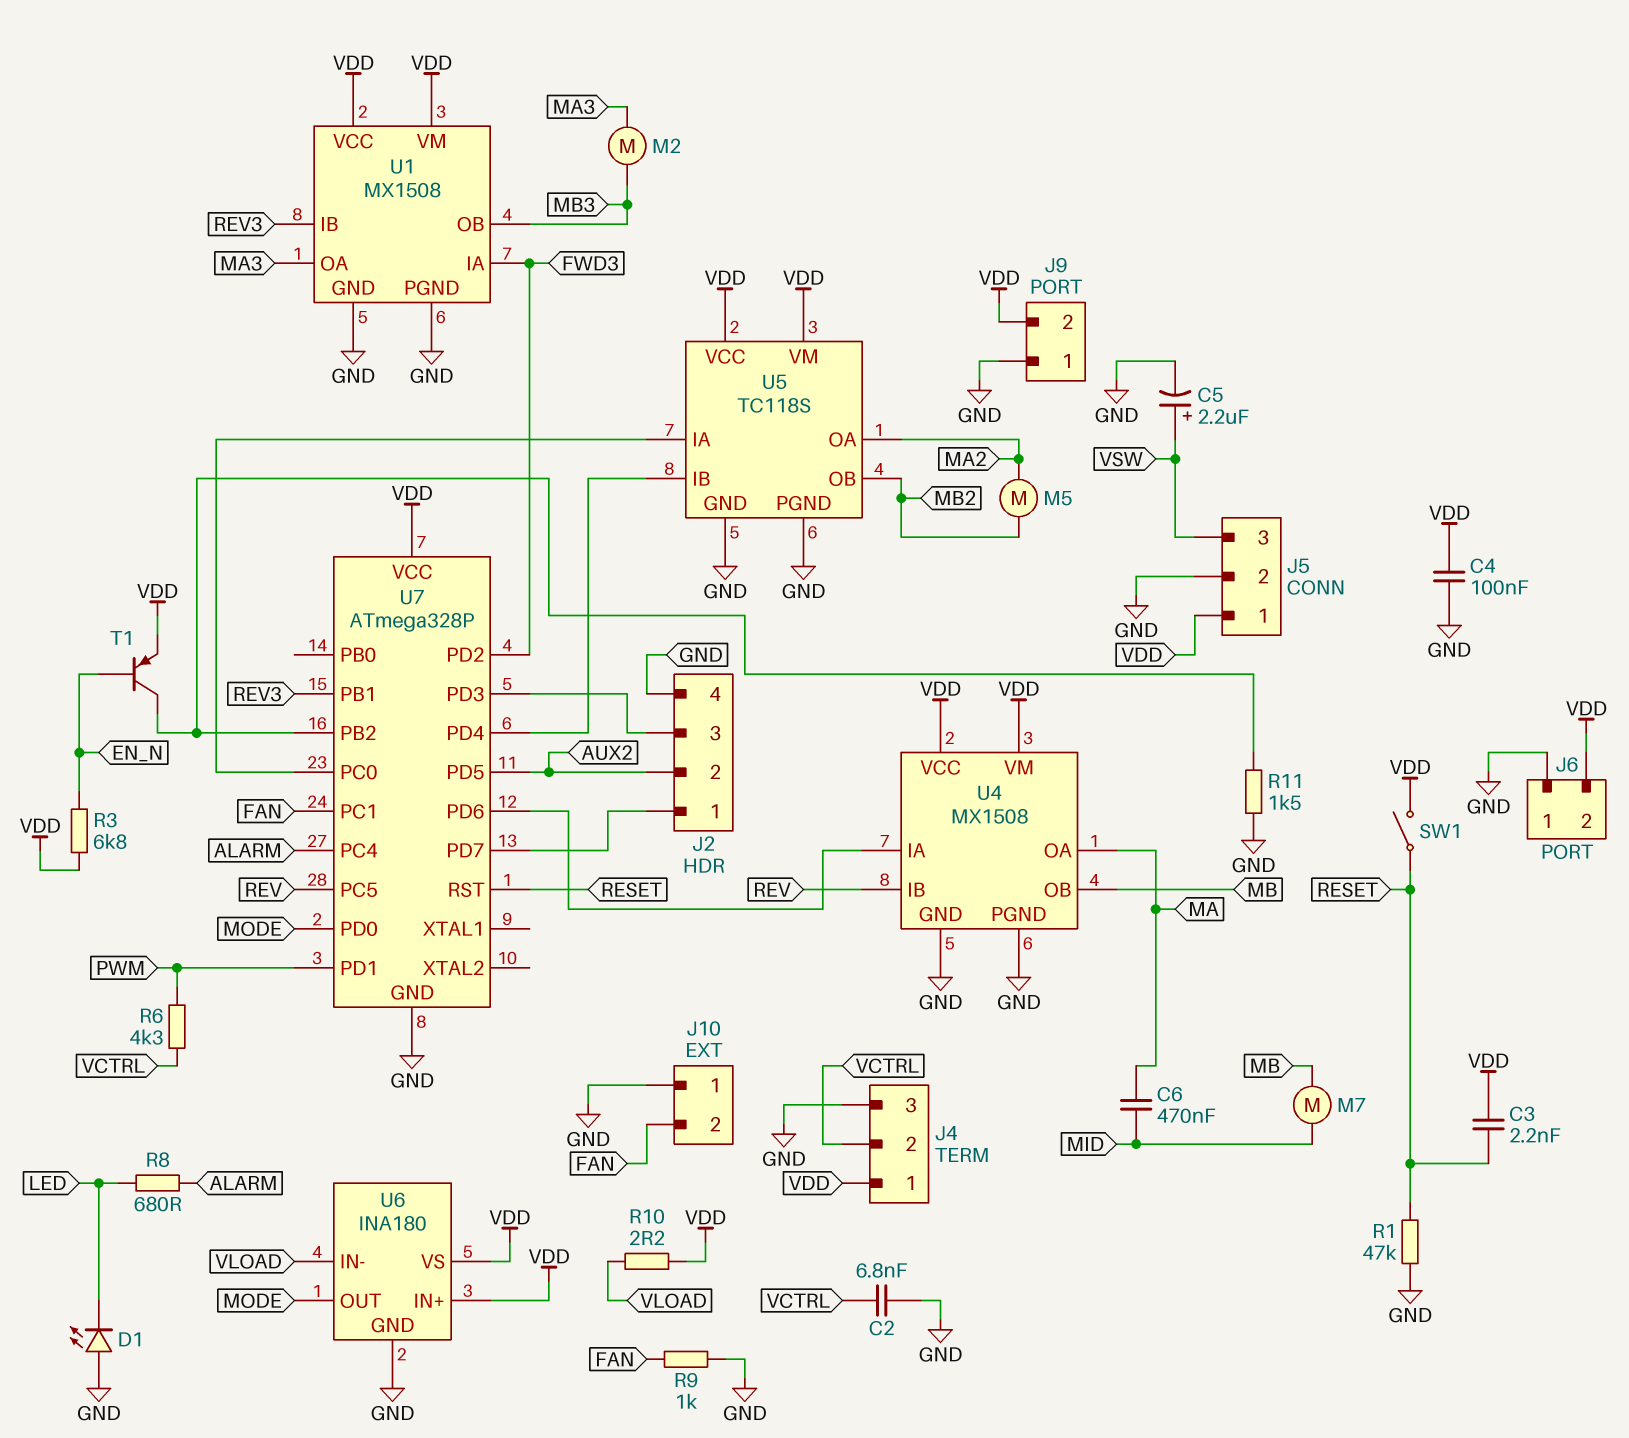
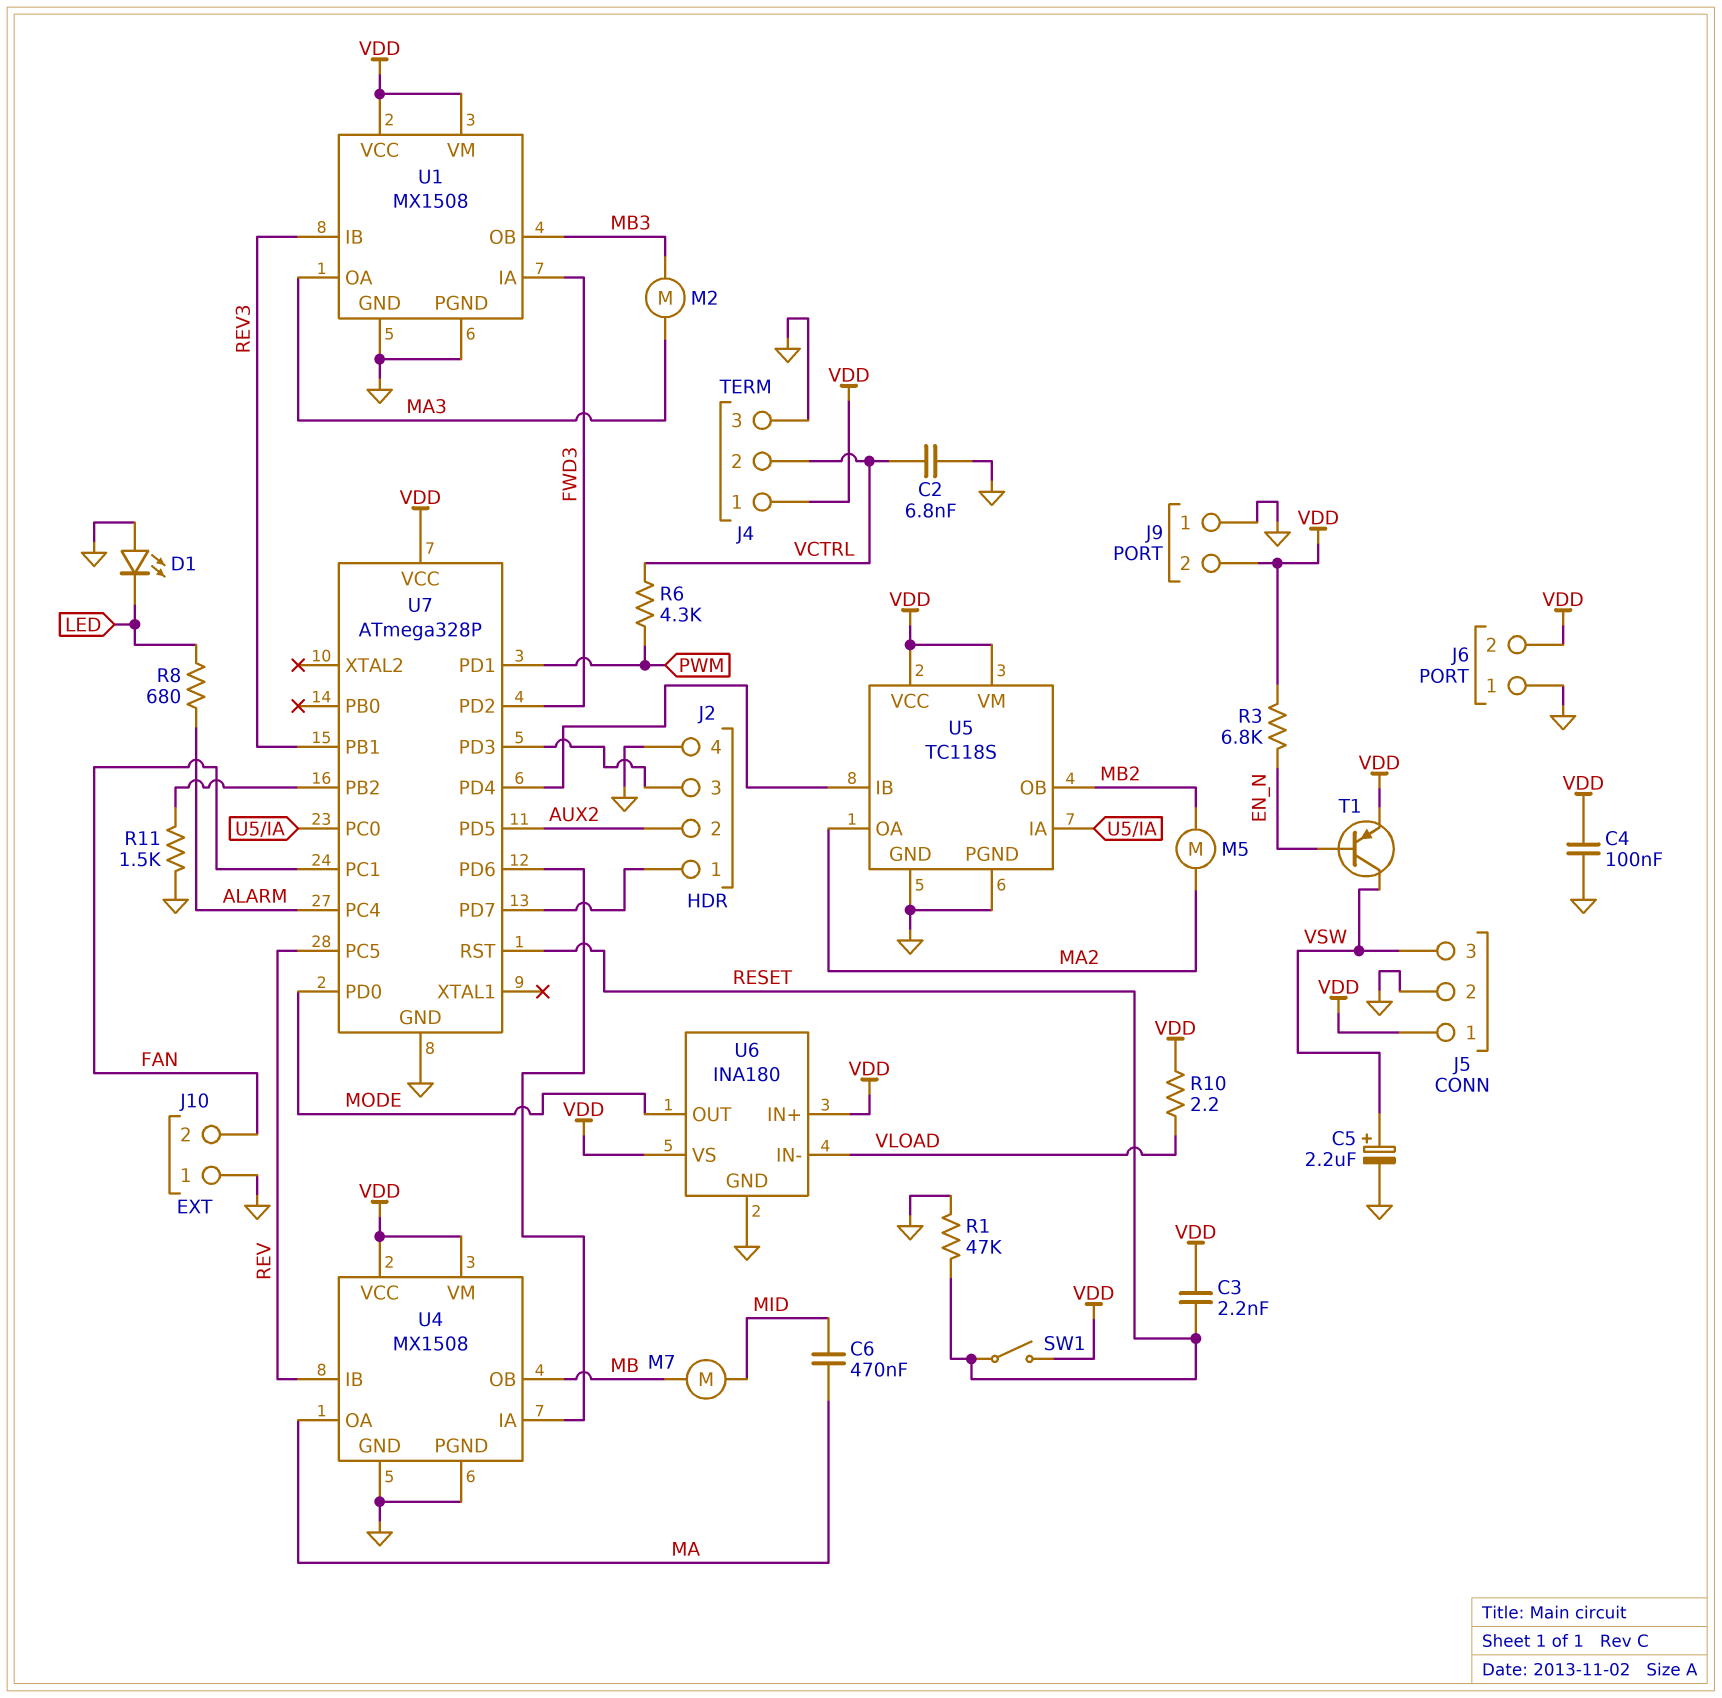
R9: 1k (FAN, GND) -> none
T1: PNP (B EN_N, C U7/PB2, E VDD) -> PNP (B EN_N, C VSW, E VDD)

